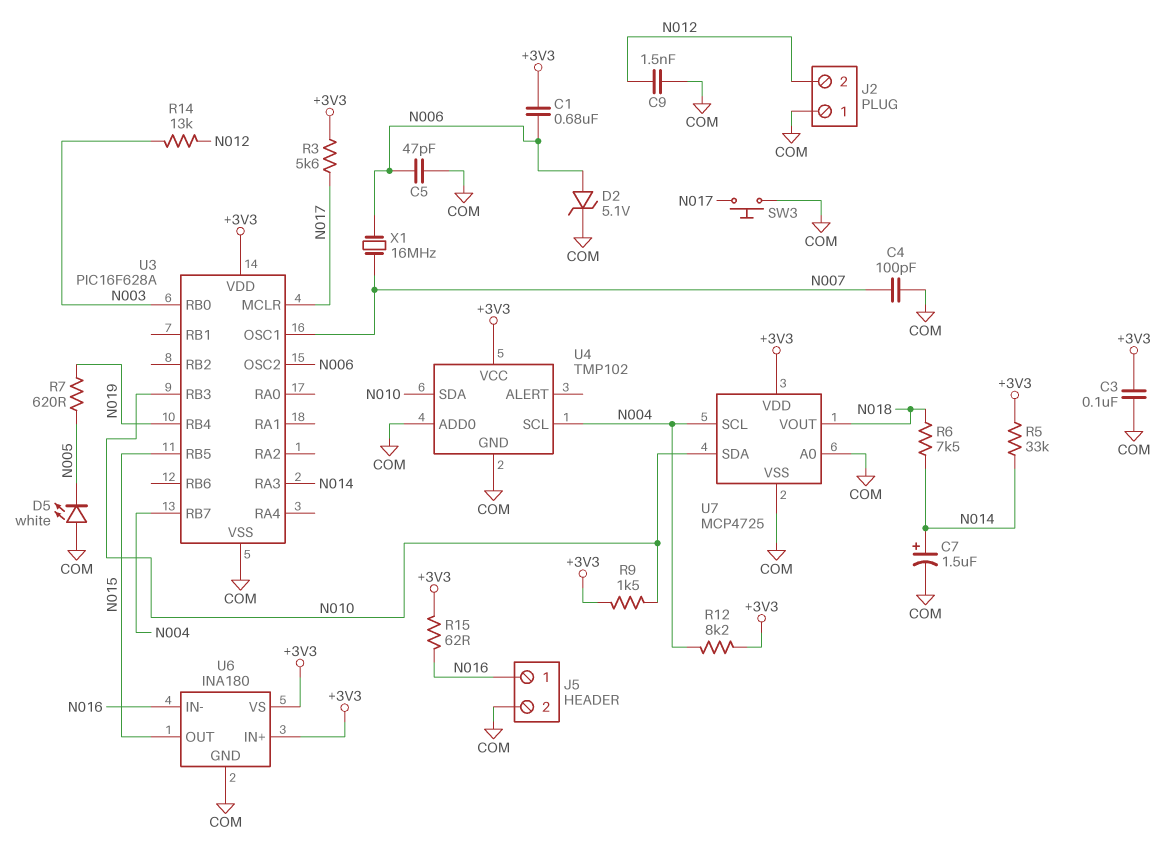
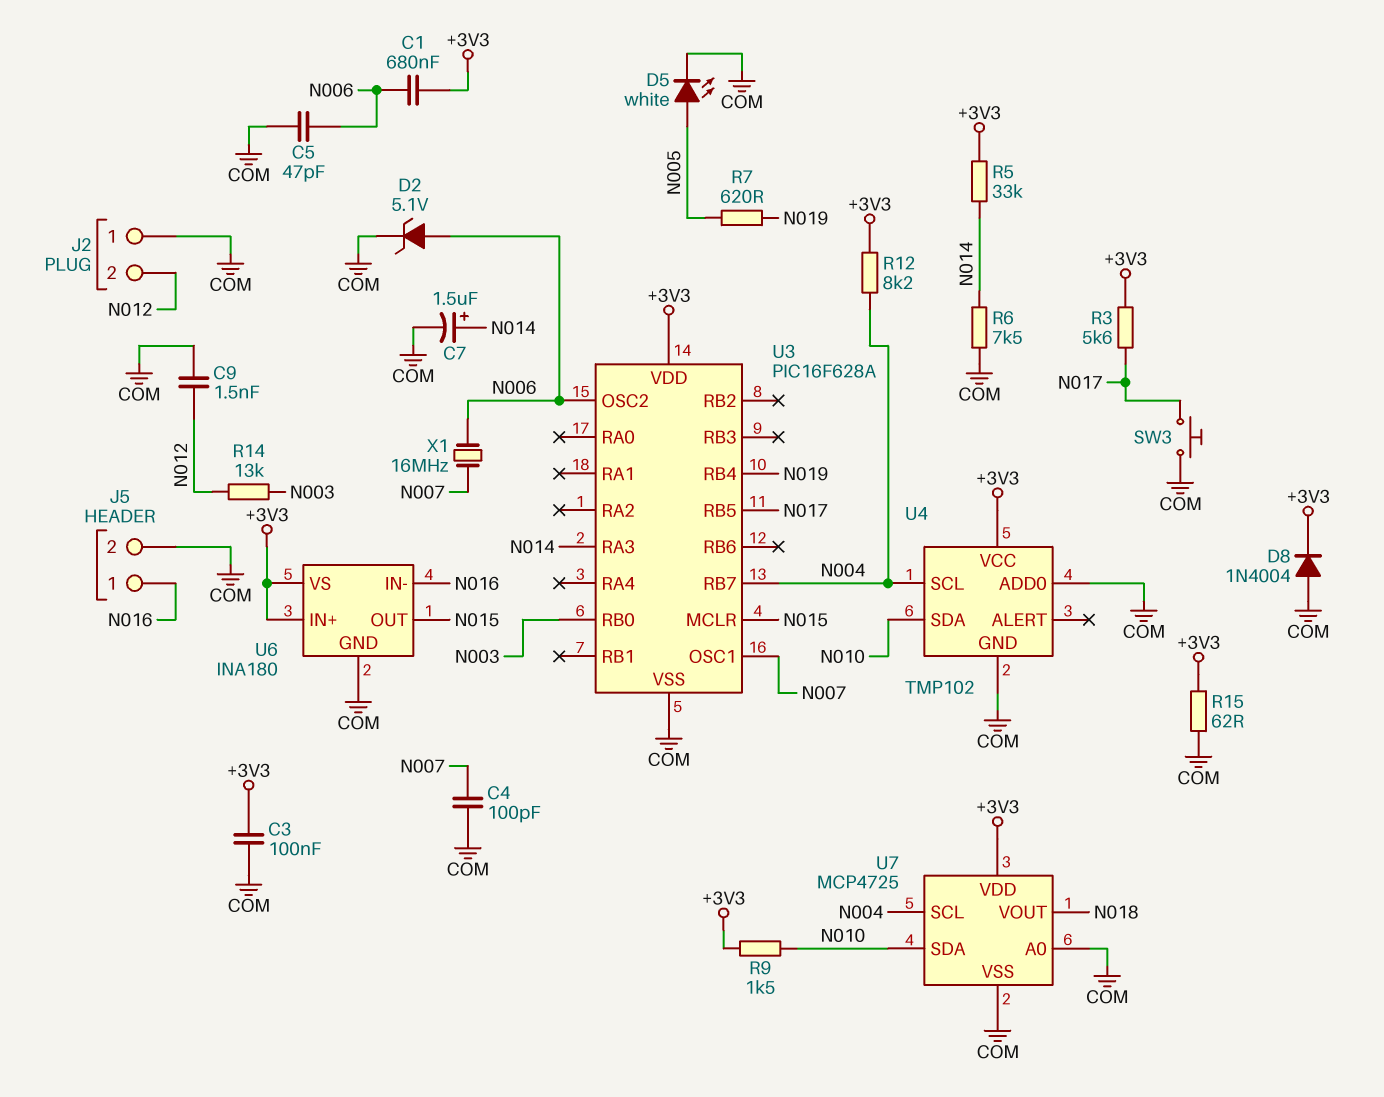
D5: LED white (A COM, K N005) -> LED white (A N005, K COM)
D8: none -> diode 1N4004 (A COM, K +3V3)
R6: 7.5k (N014, N018) -> 7.5k (COM, N014)
R15: 62 (+3V3, N016) -> 62 (+3V3, COM)
U3 pin MCLR: N017 -> N015
U3 pin RB3: N010 -> none
U3 pin RB5: N015 -> N017

